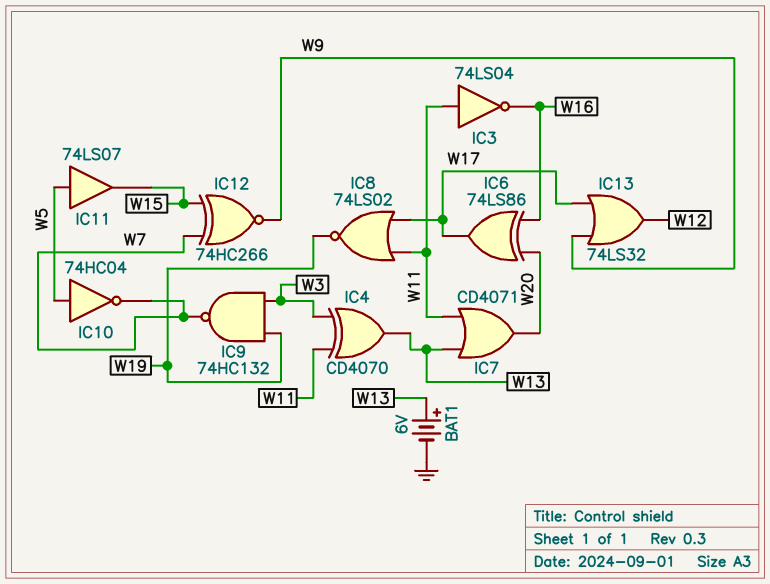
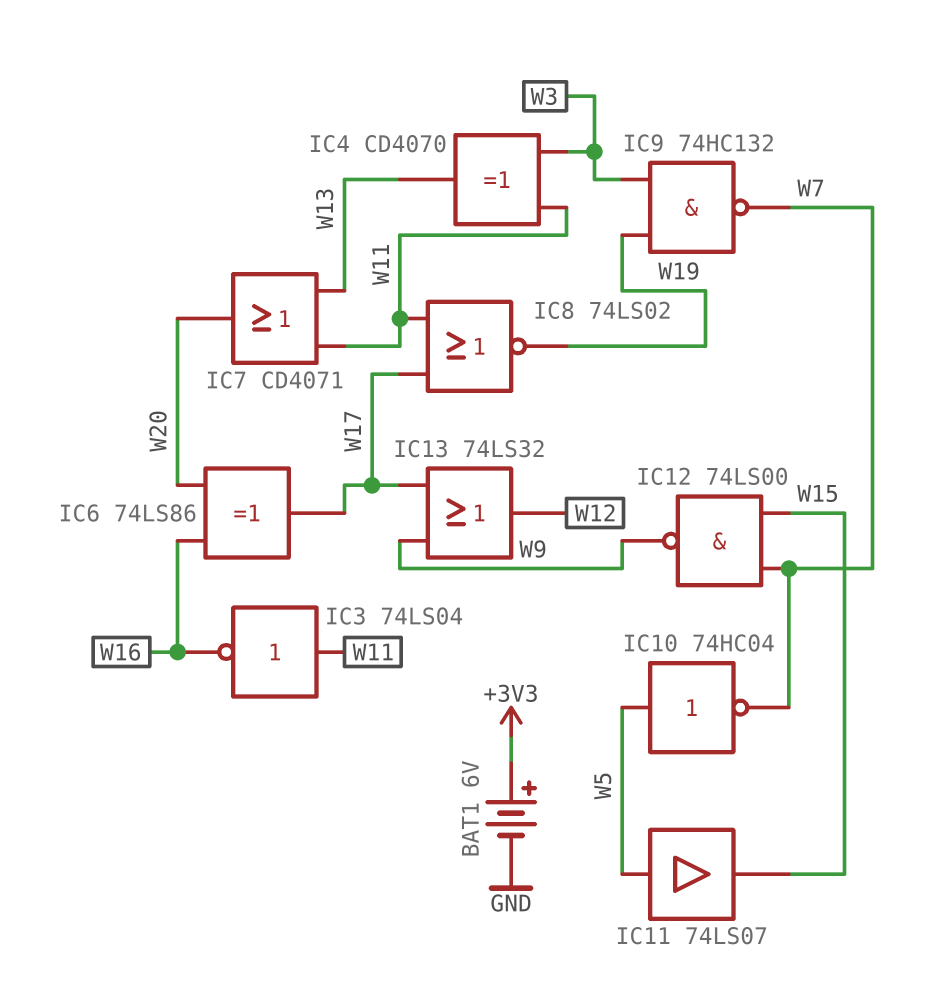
BAT1: 6V (plus W13, minus GND) -> 6V (plus +3V3, minus GND)
IC12: XNOR 74HC266 (in W7, in W15, out W9) -> NAND 74LS00 (in W7, in W15, out W9)

